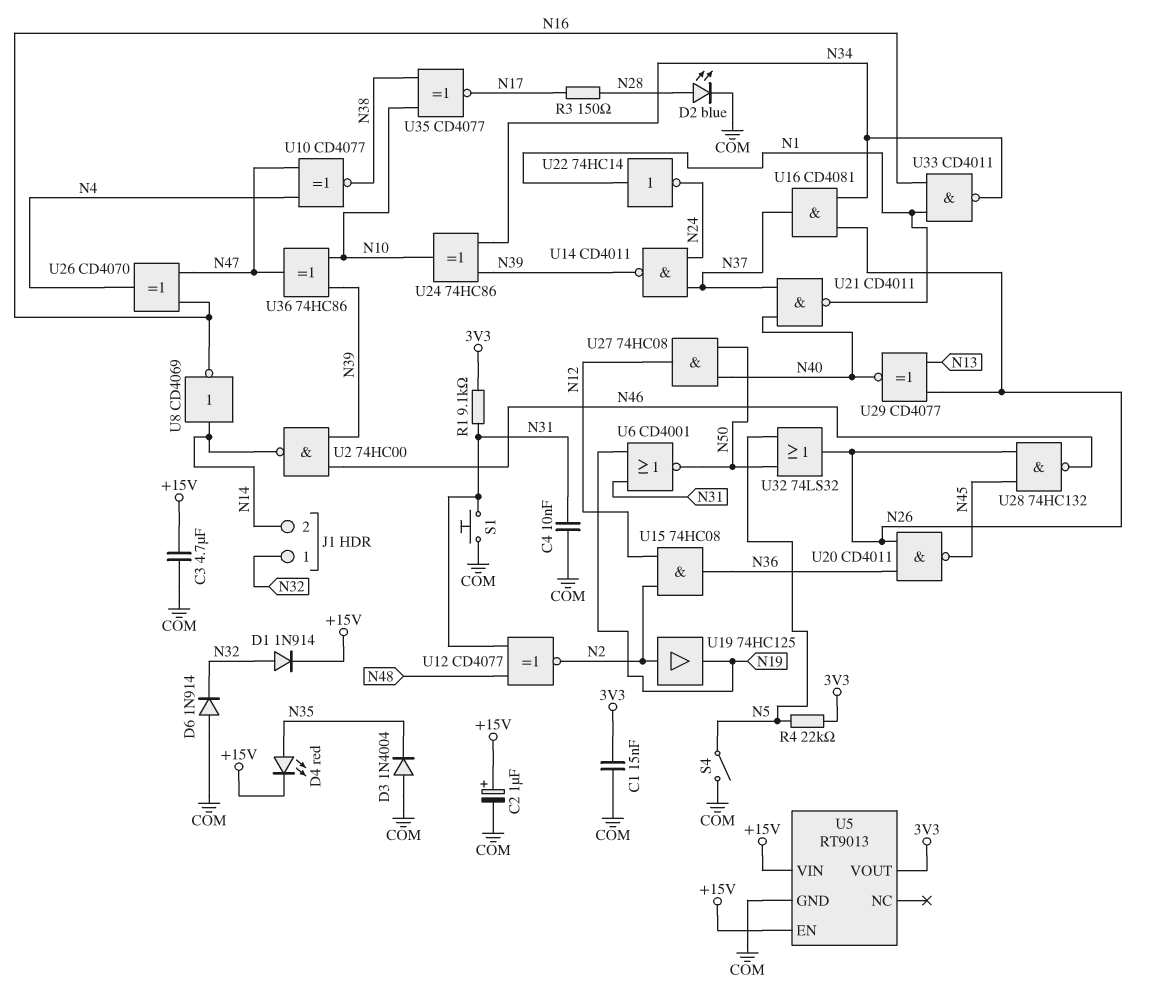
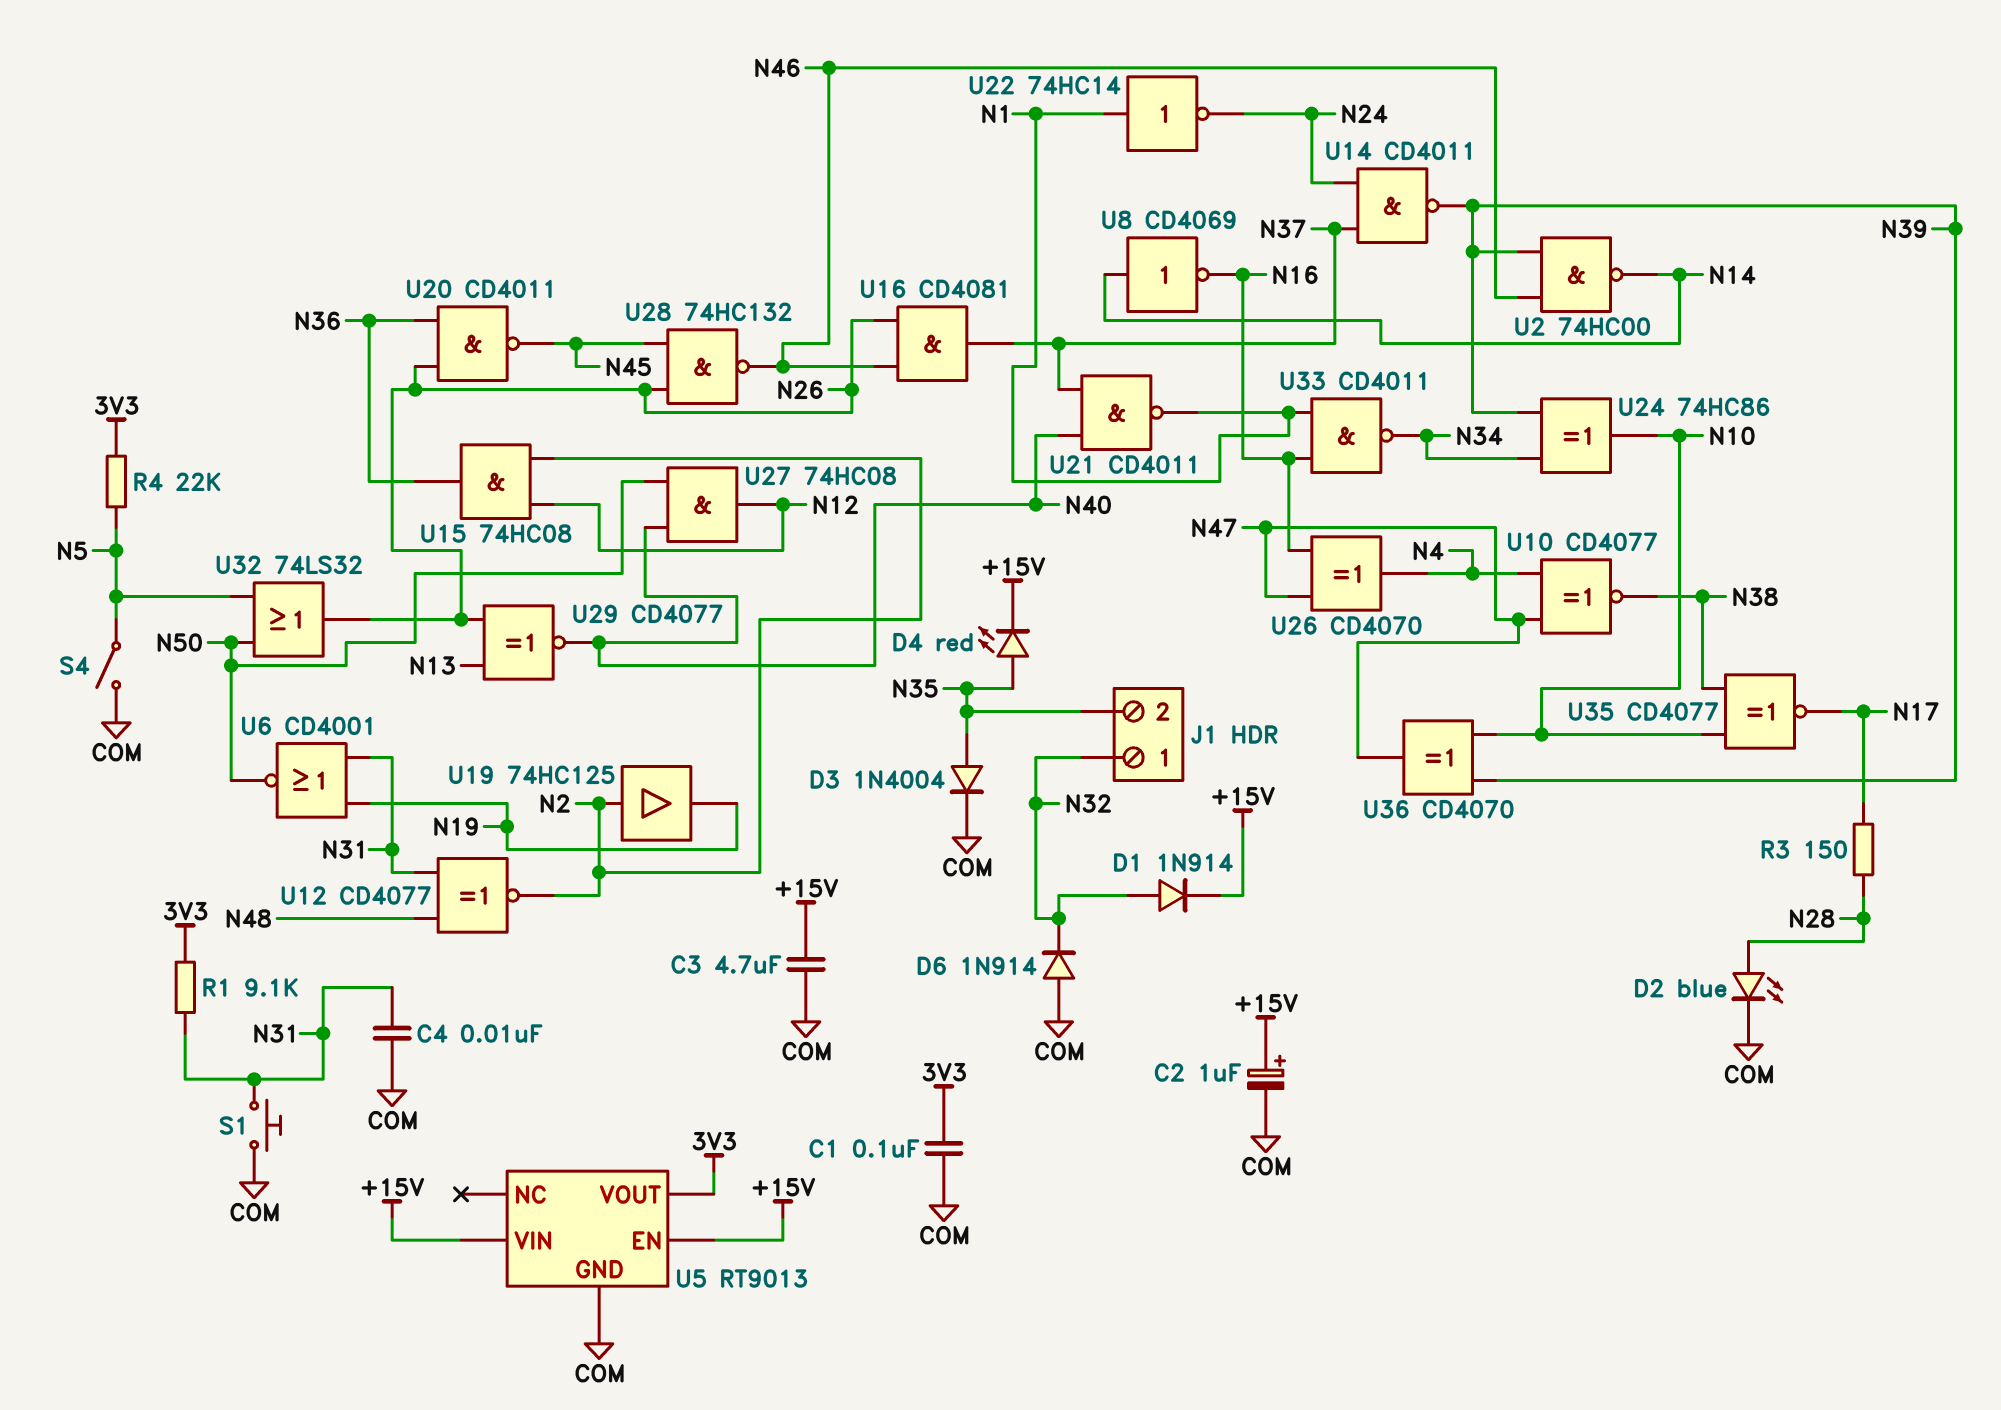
C1: 15nF (3V3, COM) -> 100nF (3V3, COM)
D3: diode 1N4004 (A COM, K N35) -> diode 1N4004 (A N35, K COM)
J1 pin 2: N14 -> N35
U16: AND CD4081 (in N26, in N34, out N37) -> AND CD4081 (in N26, in N46, out N37)
U36: XOR 74HC86 (in N10, in N39, out N47) -> XOR CD4070 (in N10, in N39, out N47)

